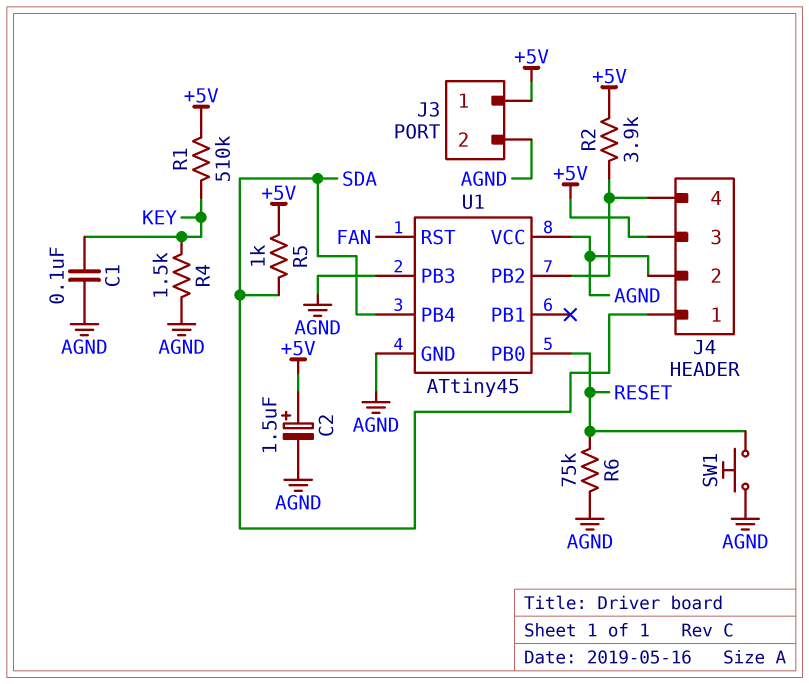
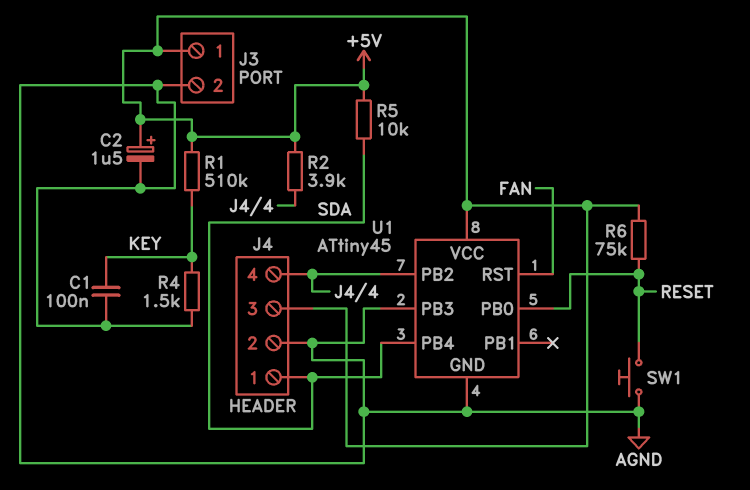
R5: 1k (+5V, SDA) -> 10k (+5V, SDA)
R6: 75k (AGND, RESET) -> 75k (+5V, RESET)
U1 pin VCC: AGND -> +5V

